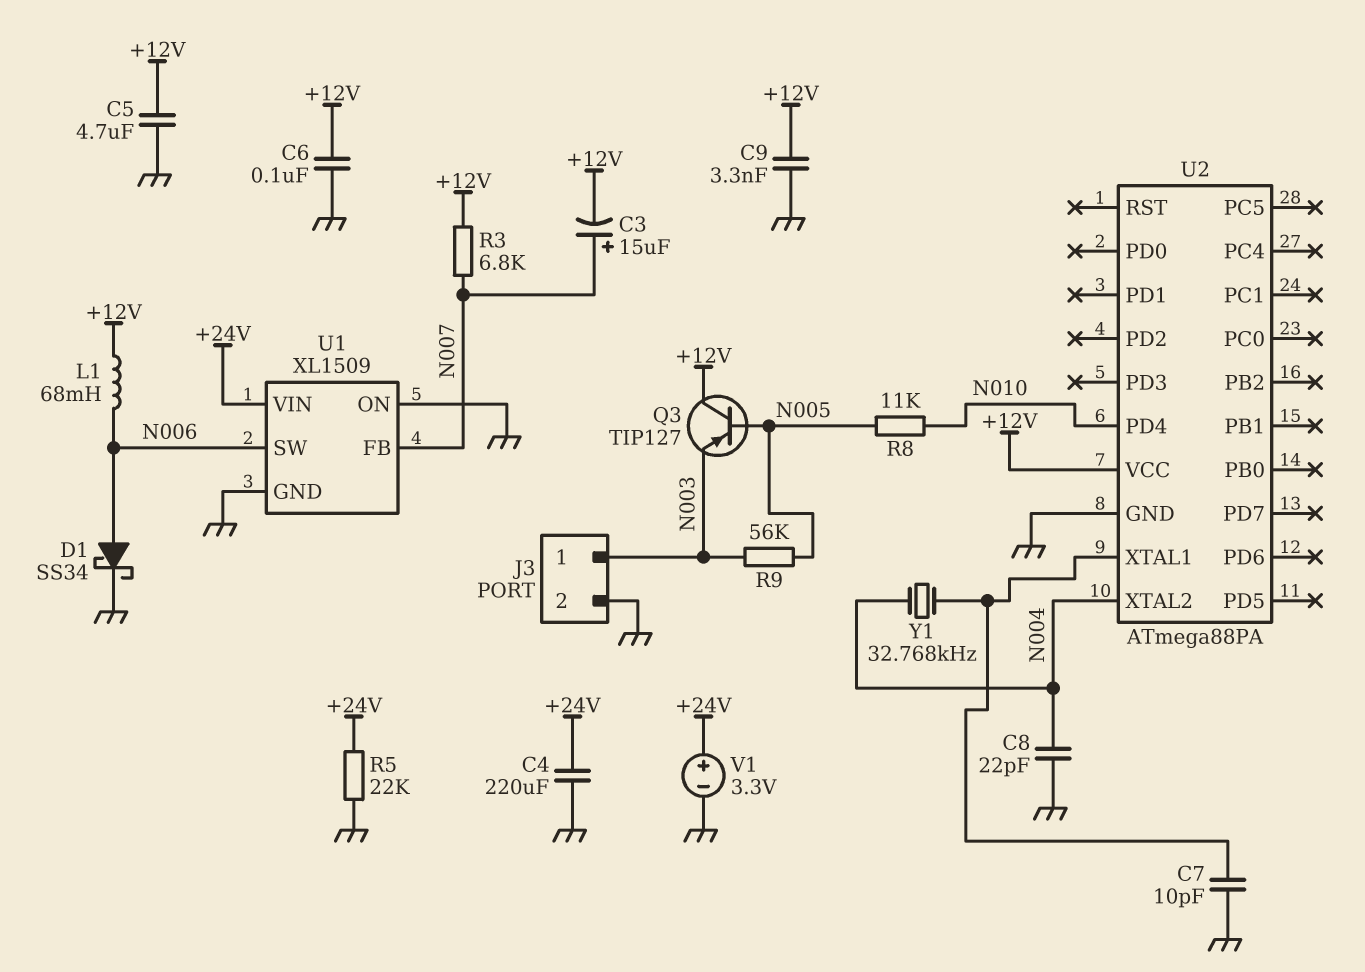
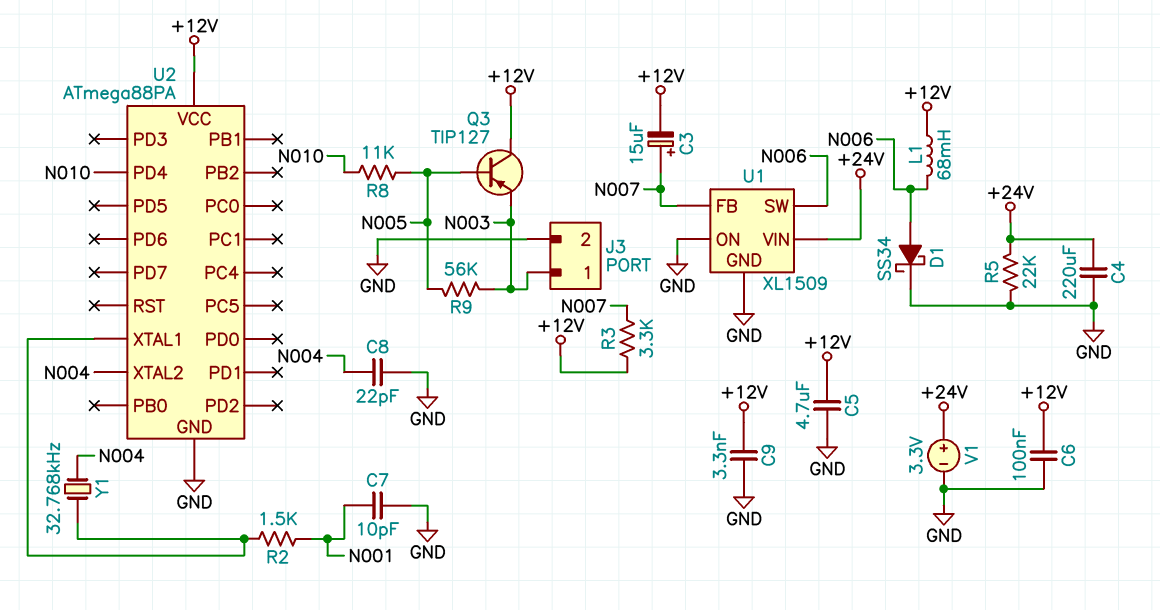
C7: 10pF (GND, U2/XTAL1) -> 10pF (GND, N001)
R2: none -> 1.5k (N001, U2/XTAL1)
R3: 6.8k (+12V, N007) -> 3.3k (+12V, N007)

